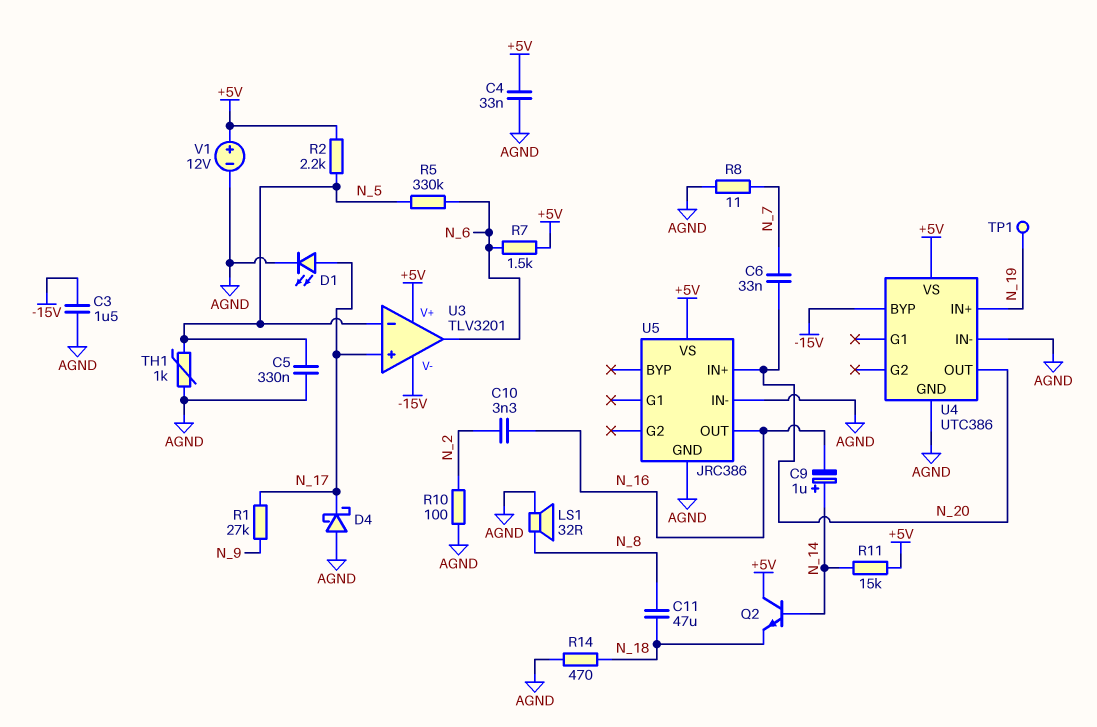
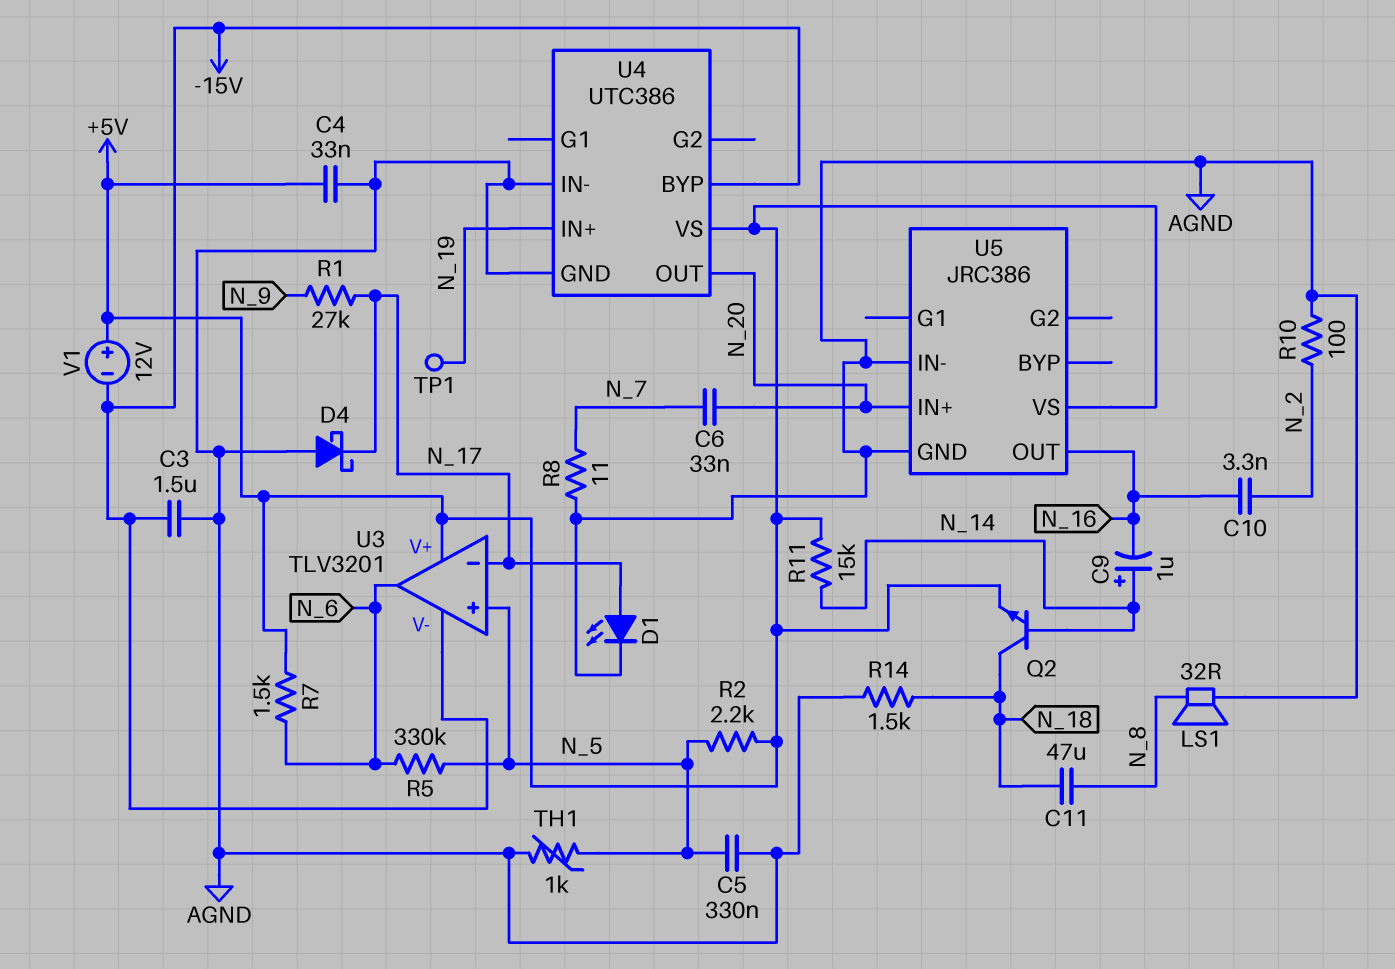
Q2: NPN (B N_14, C +5V, E N_18) -> NPN (B N_14, C N_18, E +5V)
R14: 470 (AGND, N_18) -> 1.5k (AGND, N_18)
U3 pin in+: N_17 -> N_5
U3 pin in-: N_5 -> N_17
V1: 12V (plus +5V, minus AGND) -> 12V (plus +5V, minus -15V)

